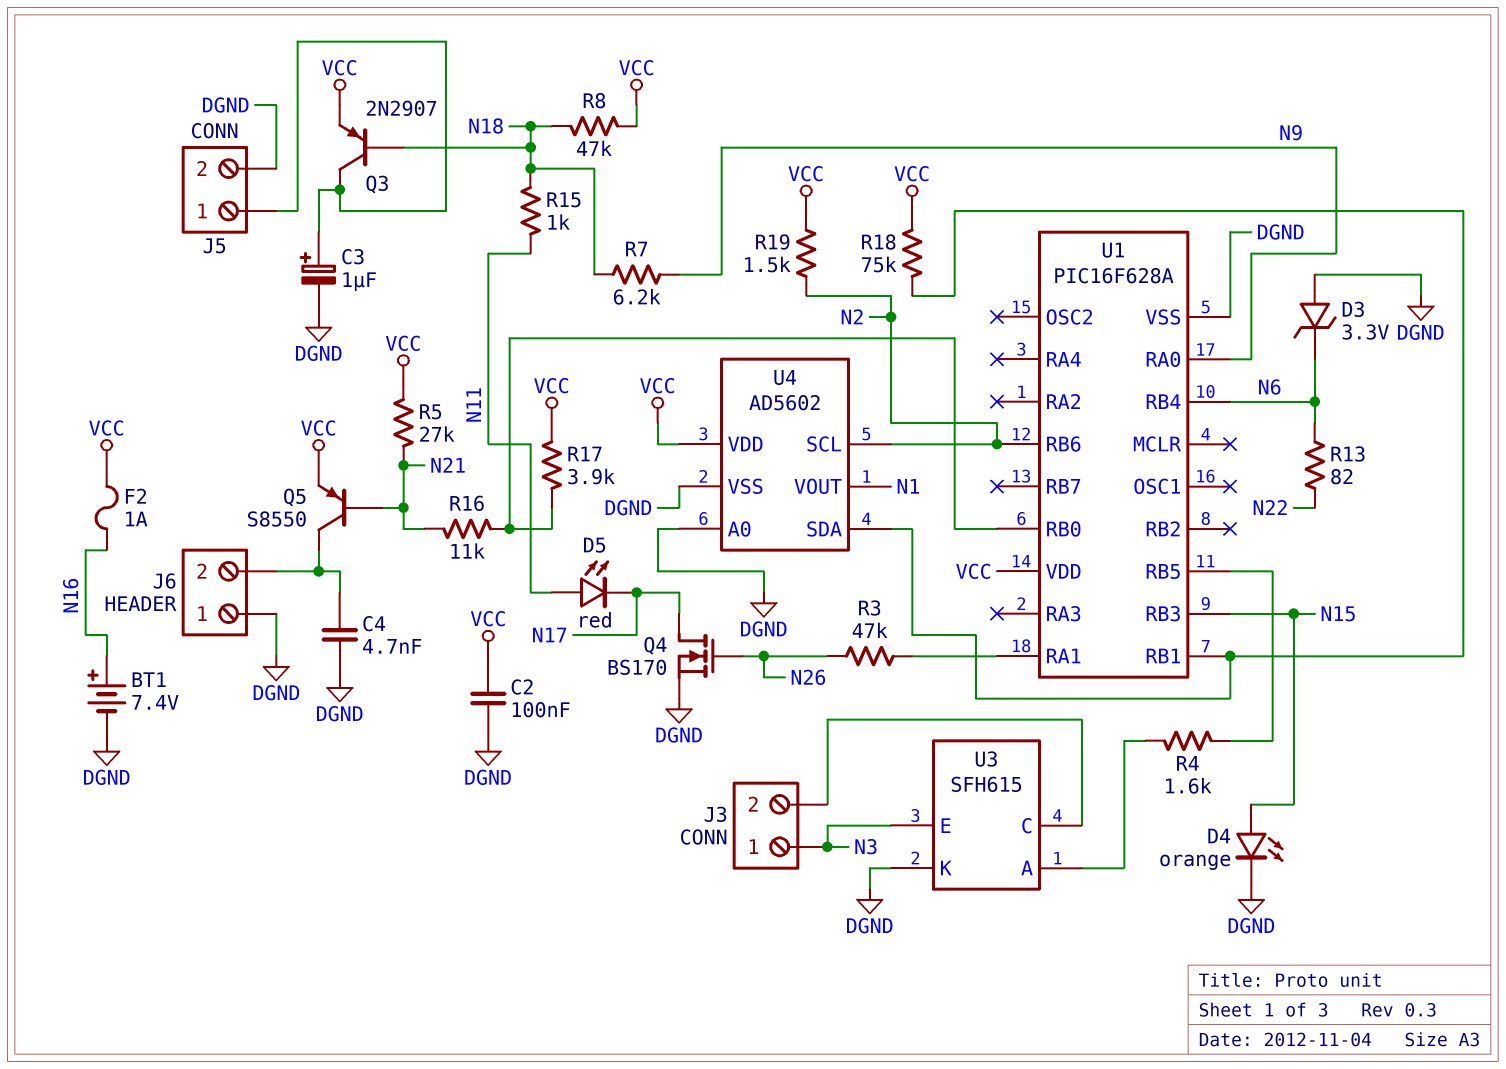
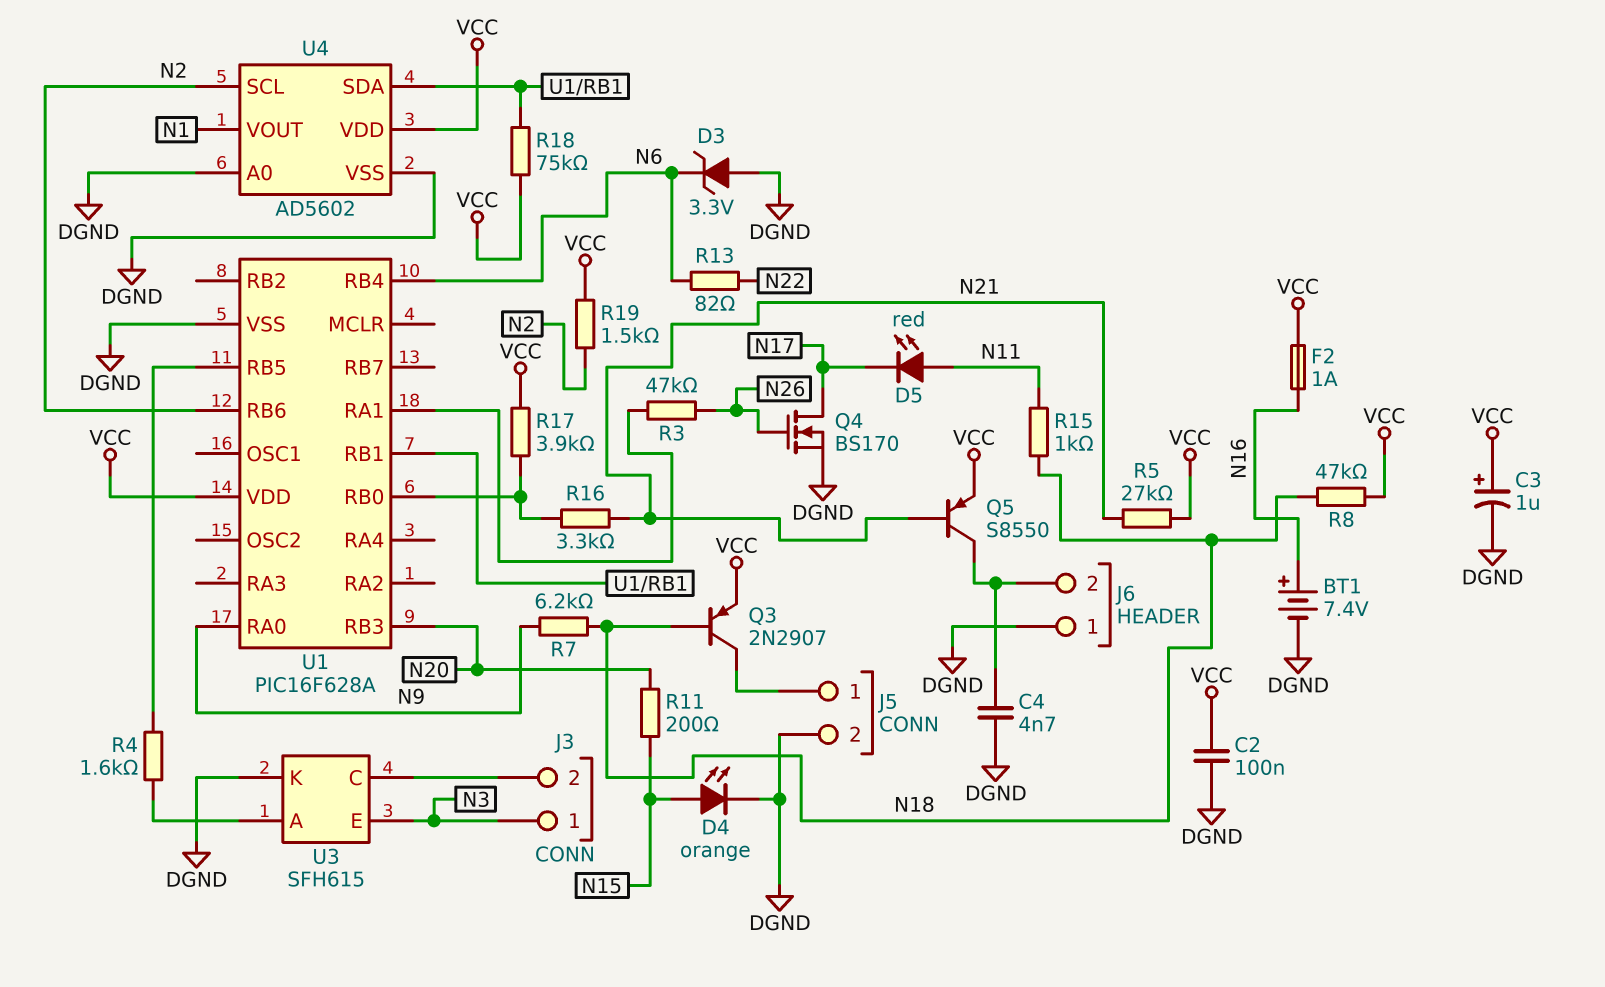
C3: 1uF (plus J5/1, minus DGND) -> 1uF (plus VCC, minus DGND)
R11: none -> 200 (N15, N20)
R16: 11k (N21, U1/RB0) -> 3.3k (N21, U1/RB0)
U1 pin RB3: N15 -> N20

